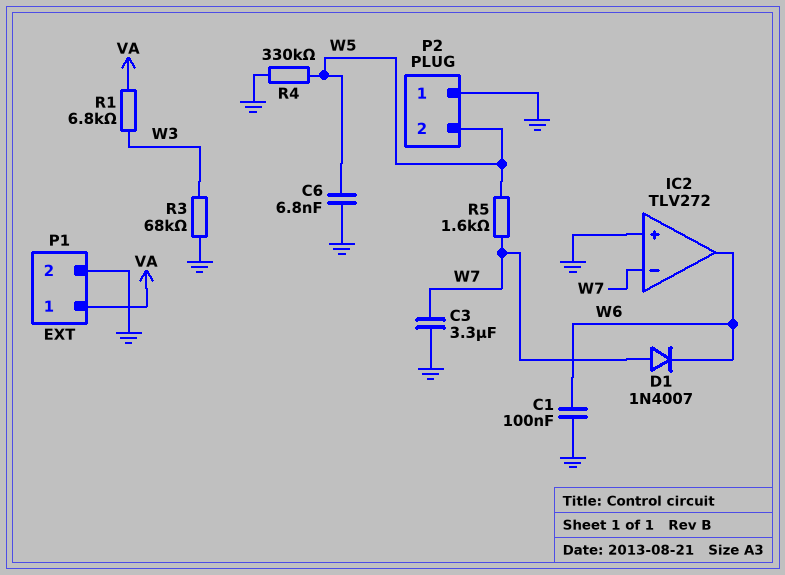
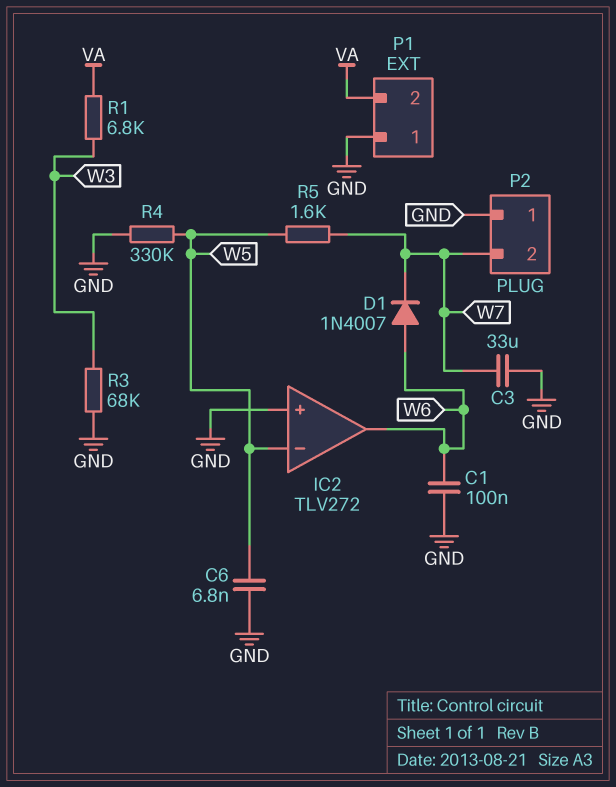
C3: 3.3uF (GND, W7) -> 33uF (GND, W7)
D1: diode 1N4007 (A W7, K W6) -> diode 1N4007 (A W6, K W7)
IC2 pin in-: W7 -> W5
P1 pin 1: VA -> GND
P1 pin 2: GND -> VA
P2 pin 2: W5 -> W7

